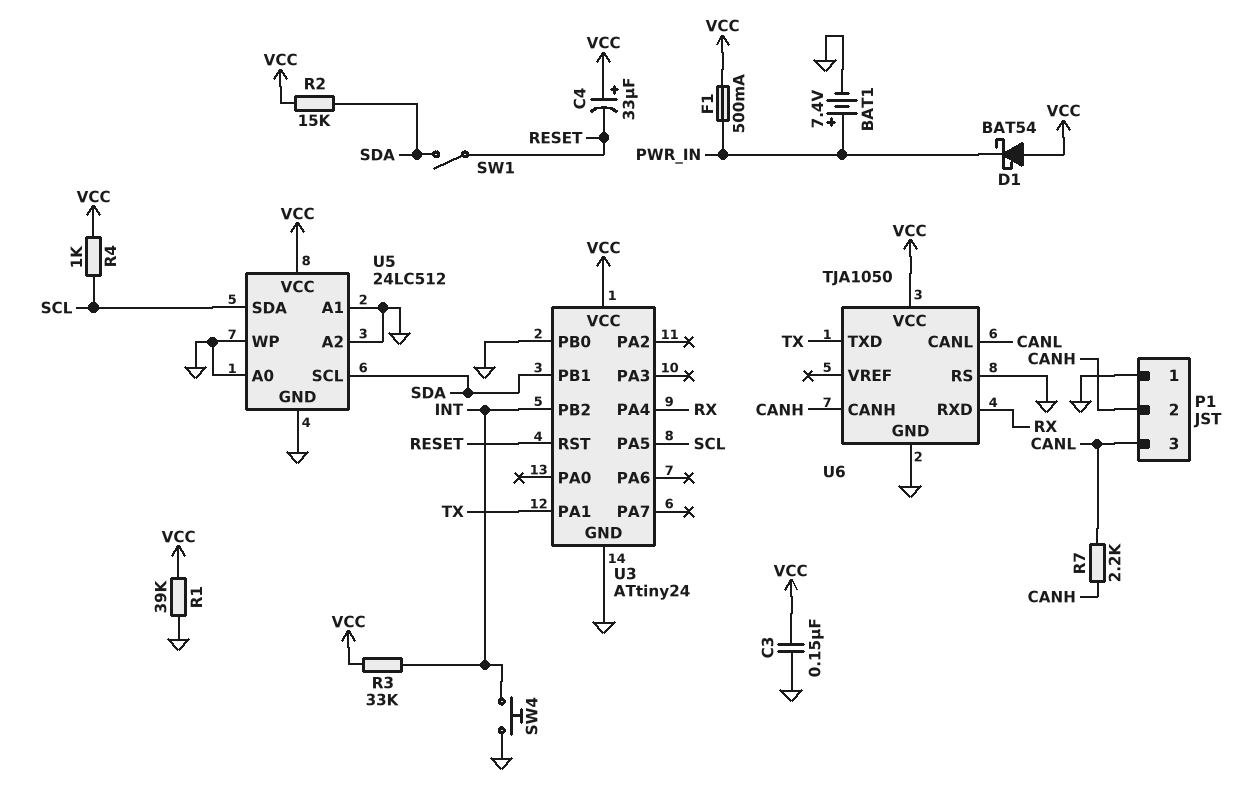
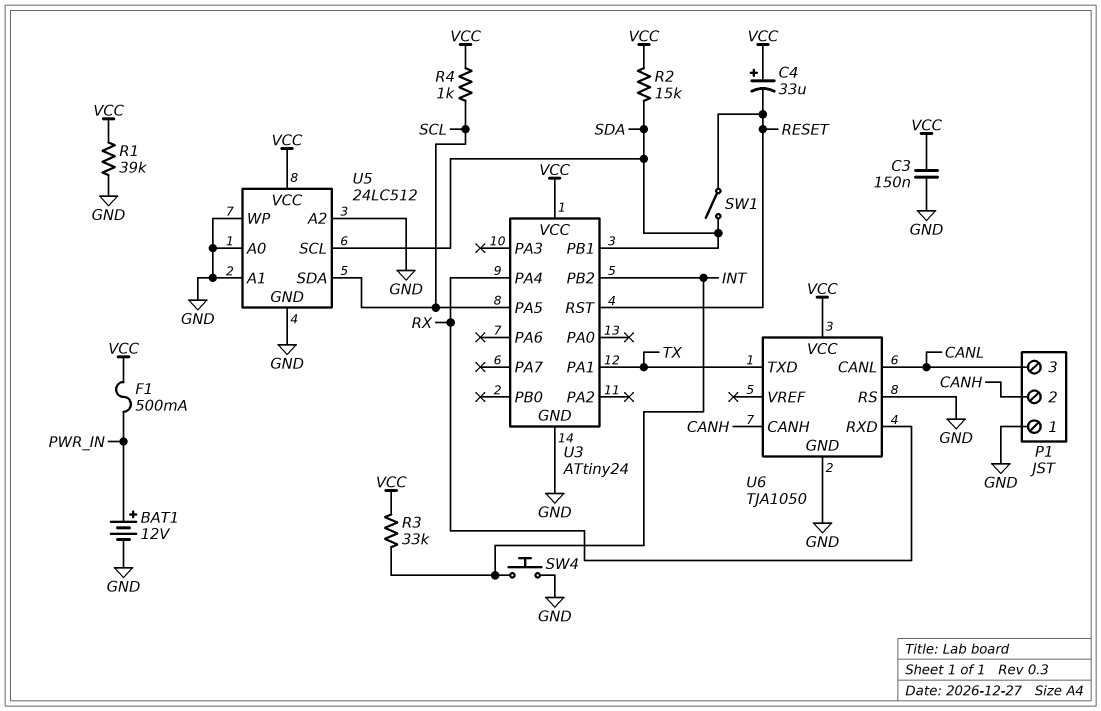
BAT1: 7.4V (plus PWR_IN, minus GND) -> 12V (plus PWR_IN, minus GND)
D1: schottky BAT54 (A VCC, K PWR_IN) -> none
R7: 2.2k (CANH, CANL) -> none
U3 pin PB0: GND -> none

